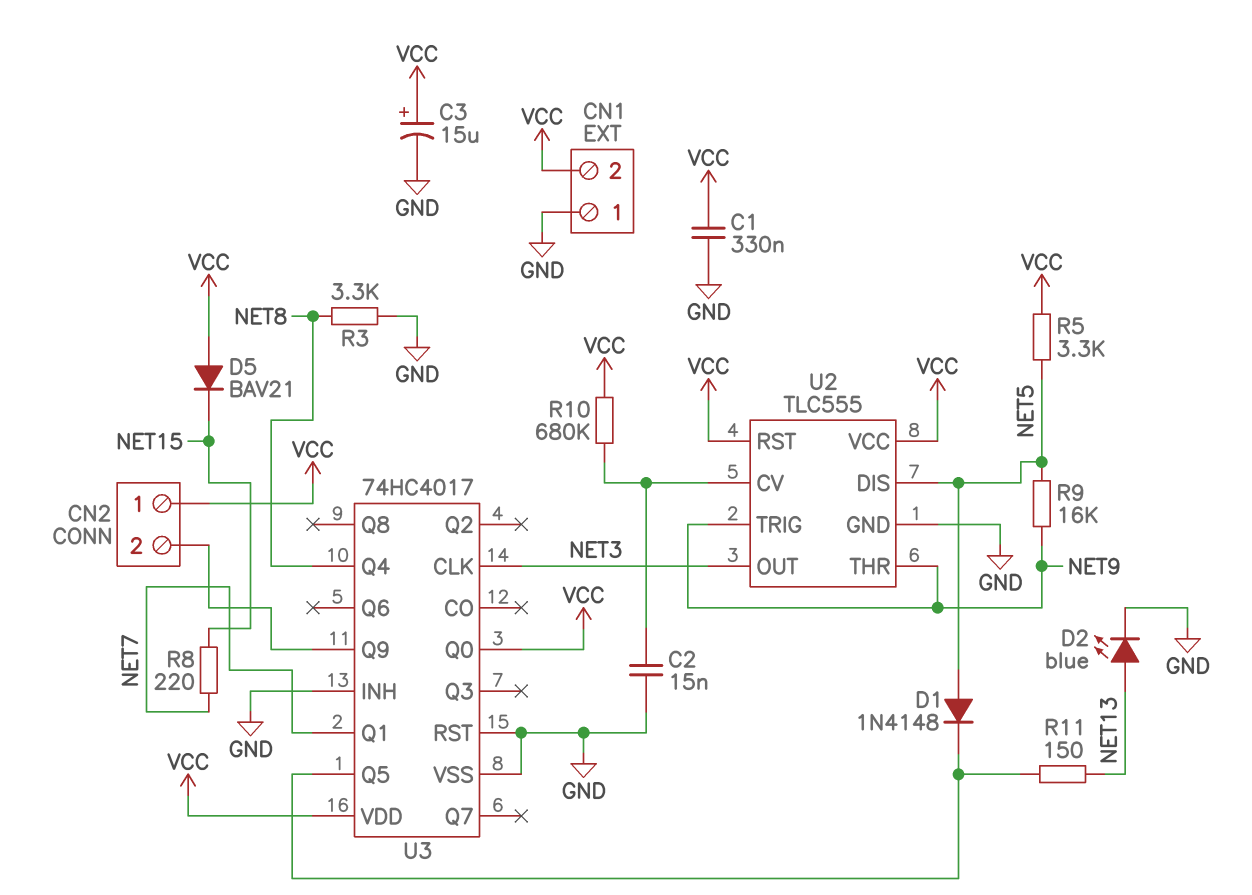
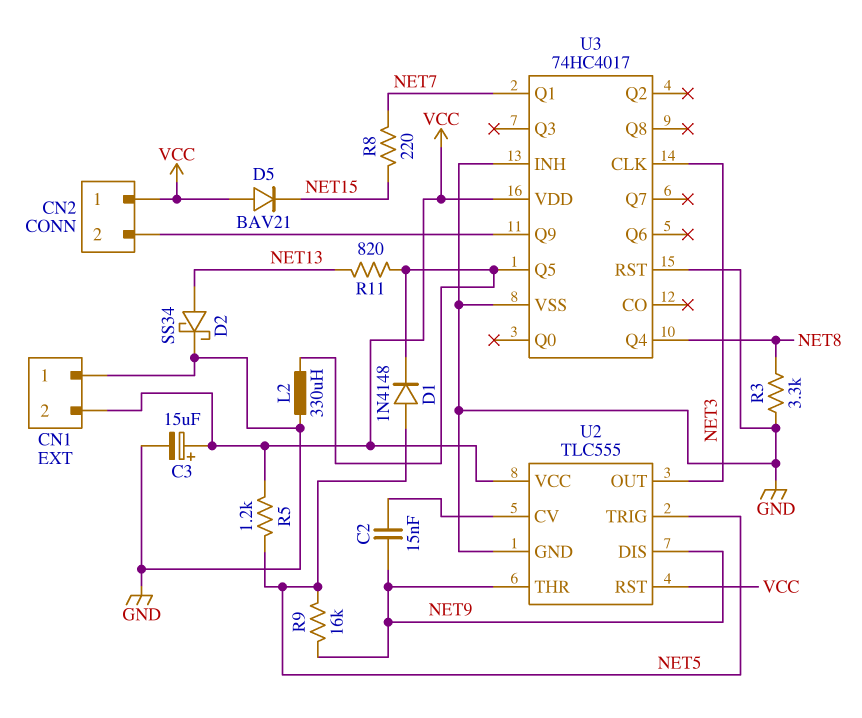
C1: 330nF (GND, VCC) -> none
C2: 15nF (GND, U2/CV) -> 15nF (NET9, U2/CV)
D2: LED blue (A NET13, K GND) -> schottky SS34 (A NET13, K GND)
L2: none -> 330uH (GND, U3/Q5)
R5: 3.3k (NET5, VCC) -> 1.2k (NET5, VCC)
R10: 680k (U2/CV, VCC) -> none
R11: 150 (NET13, U3/Q5) -> 820 (NET13, U3/Q5)
U2 pin DIS: NET5 -> NET9
U2 pin TRIG: NET9 -> NET5
U3 pin Q0: VCC -> none

